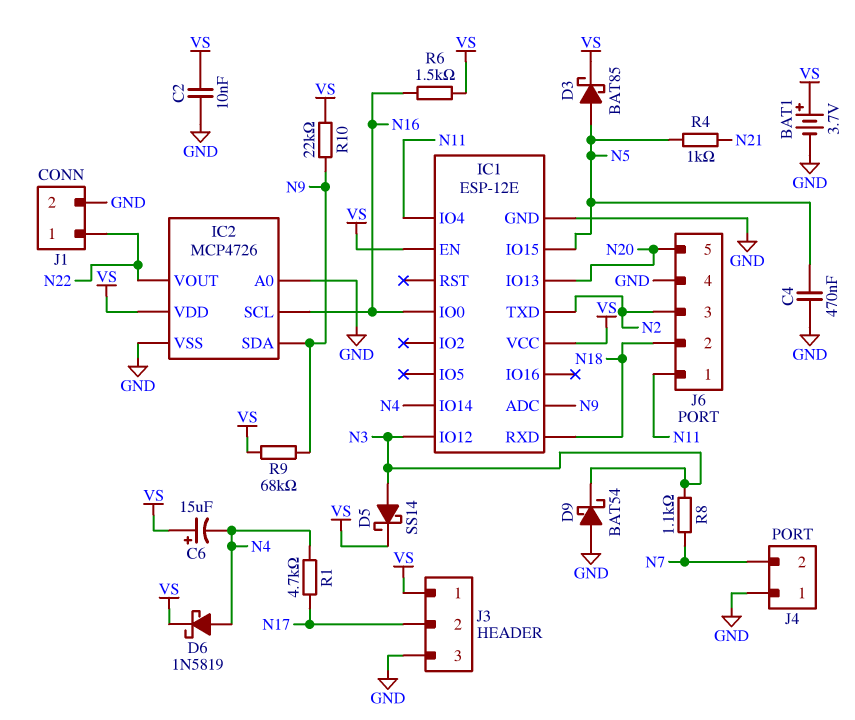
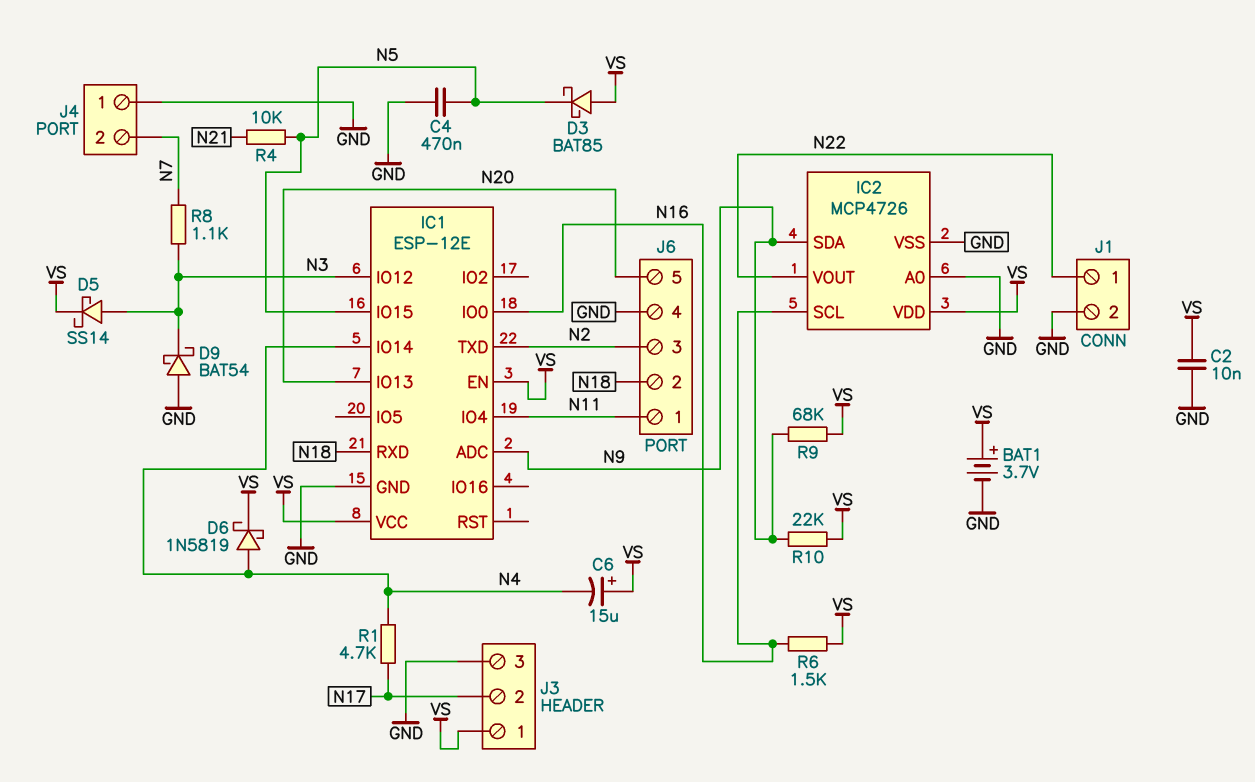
D3: schottky BAT85 (A N5, K VS) -> schottky BAT85 (A VS, K N5)
R4: 1k (N5, N21) -> 10k (N5, N21)

